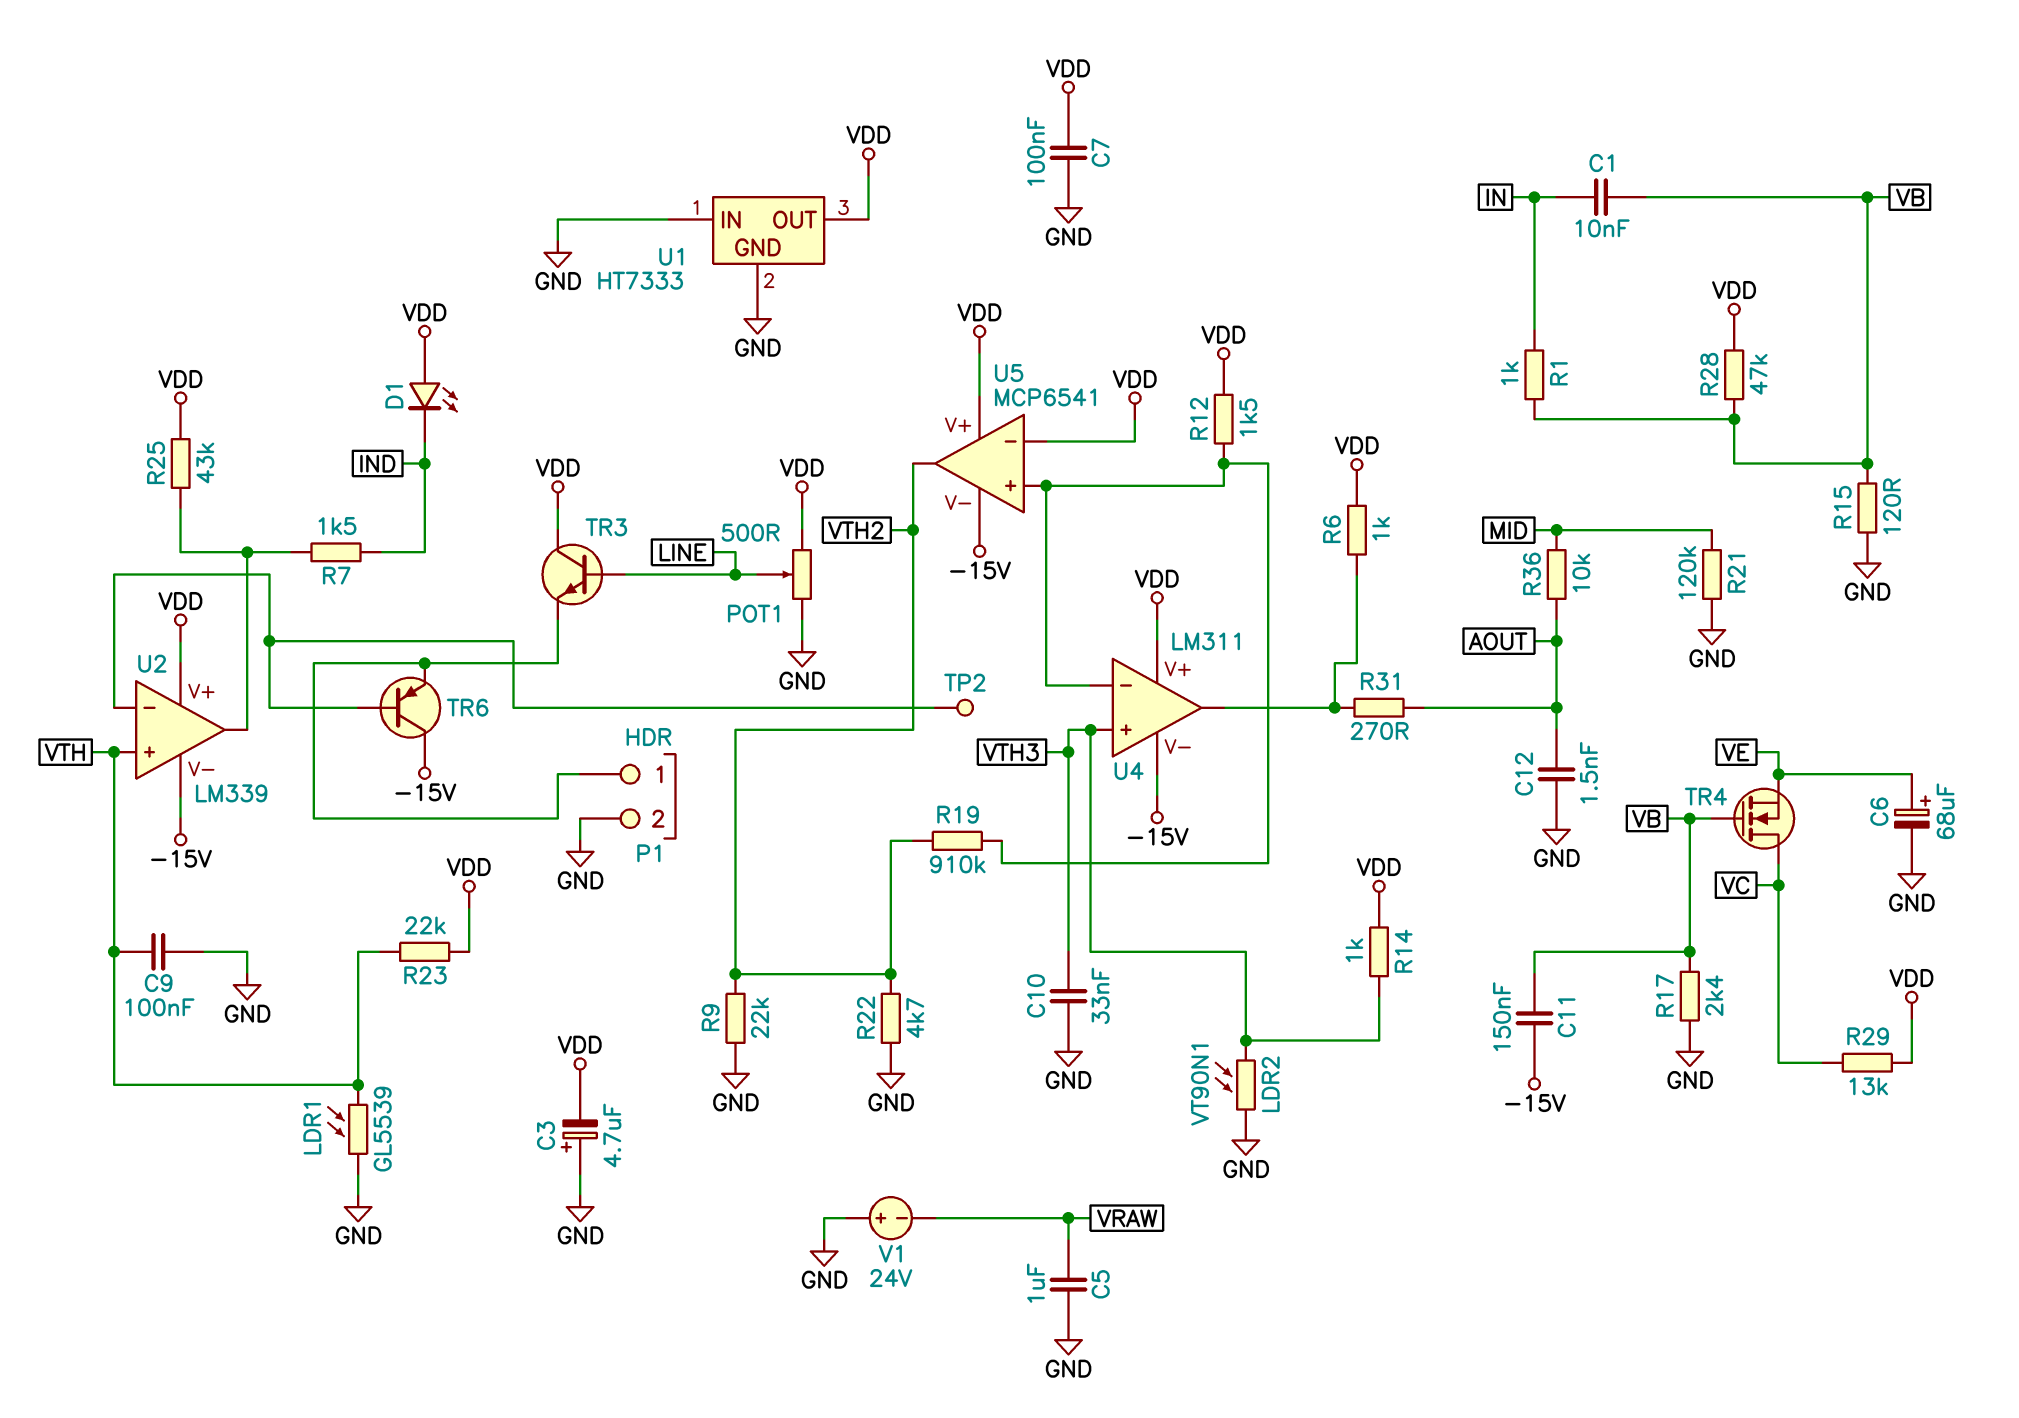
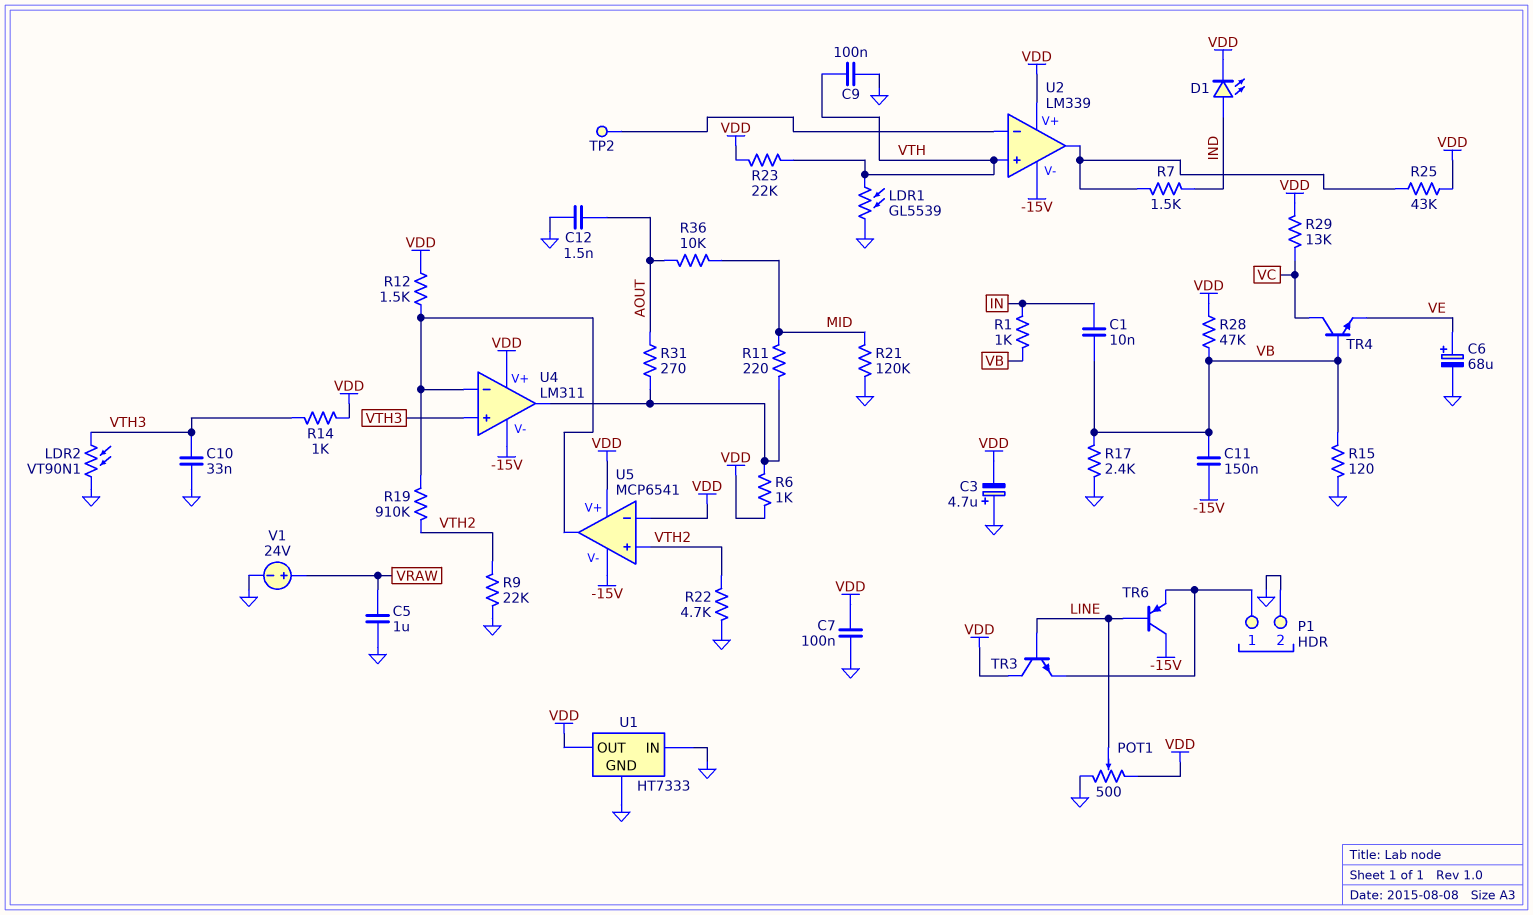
D1: LED (A VDD, K IND) -> LED (A IND, K VDD)
R11: none -> 220 (MID, U4/out)
TR4: NMOS (G VB, D VC, S VE) -> NPN (B VB, C VC, E VE)
TR6: PNP (B U2/in-, C -15V, E P1/1) -> PNP (B LINE, C -15V, E P1/1)
U5 pin in+: U4/in- -> VTH2
U5 pin out: VTH2 -> U4/in-
V1: 24V (plus GND, minus VRAW) -> 24V (plus VRAW, minus GND)

